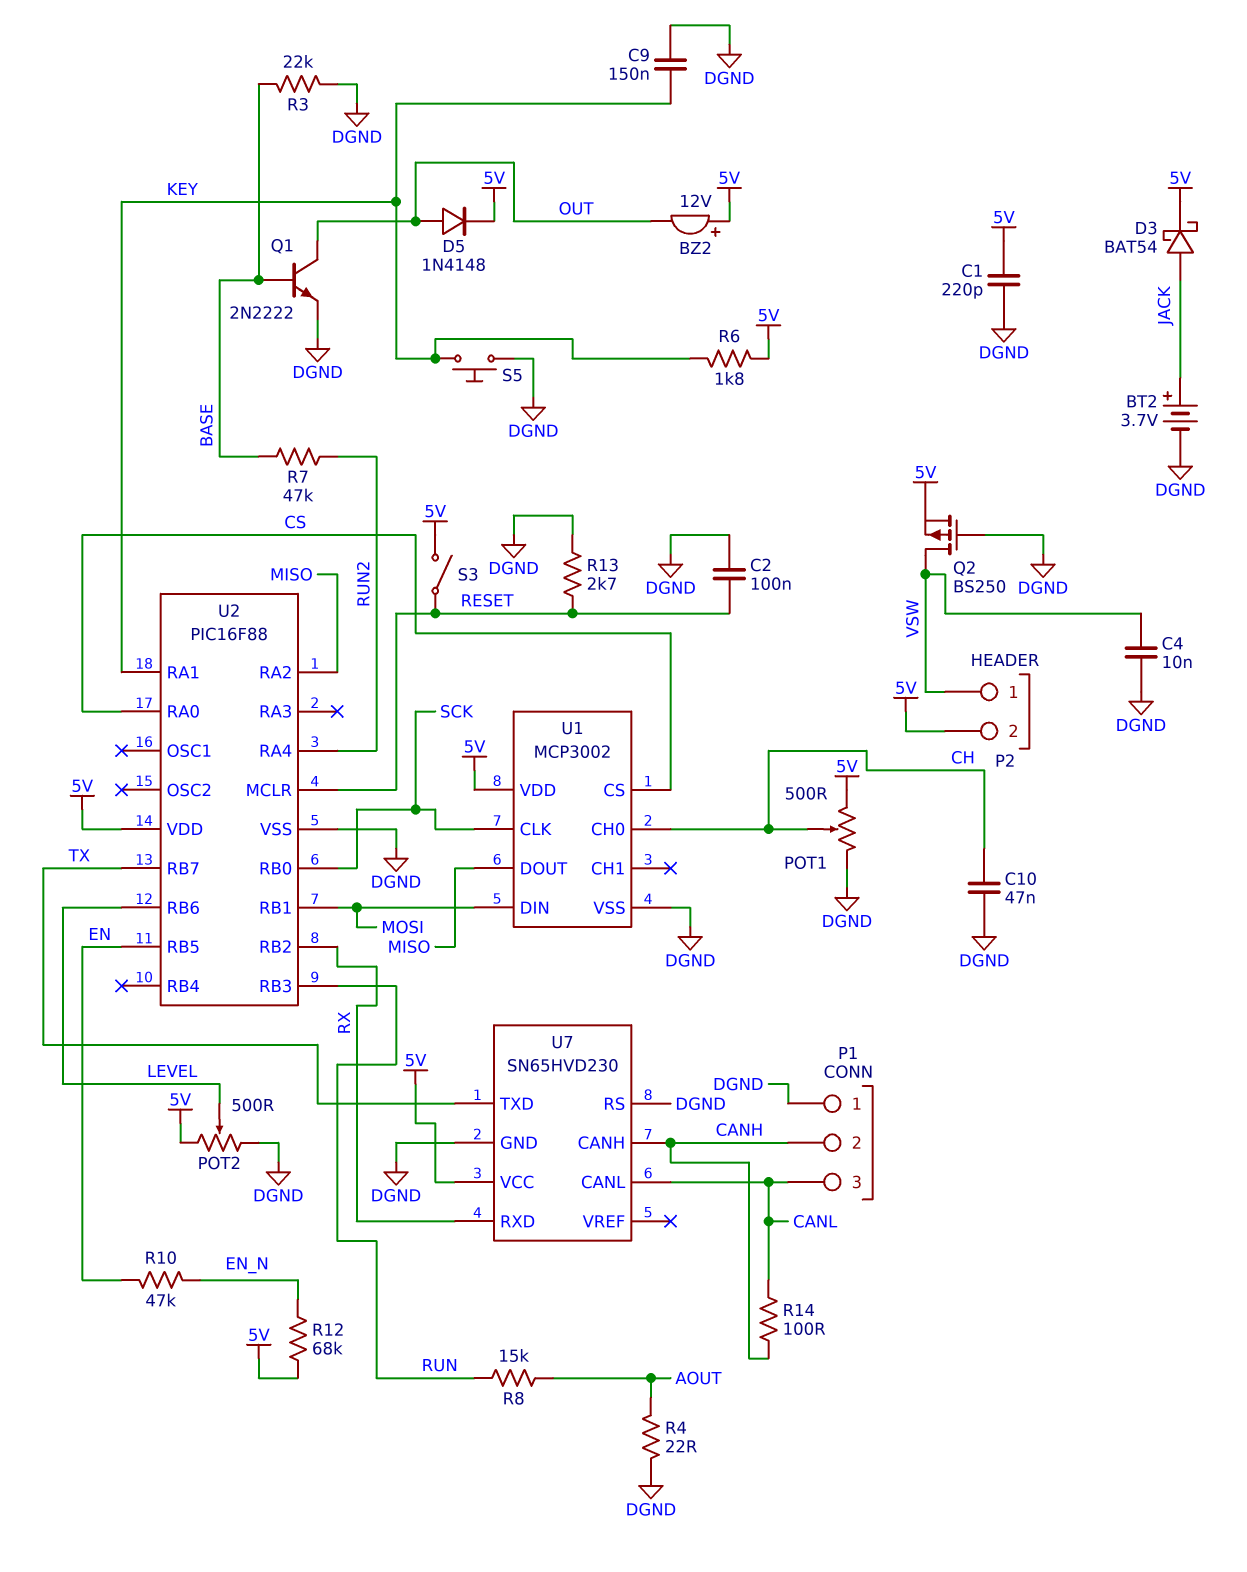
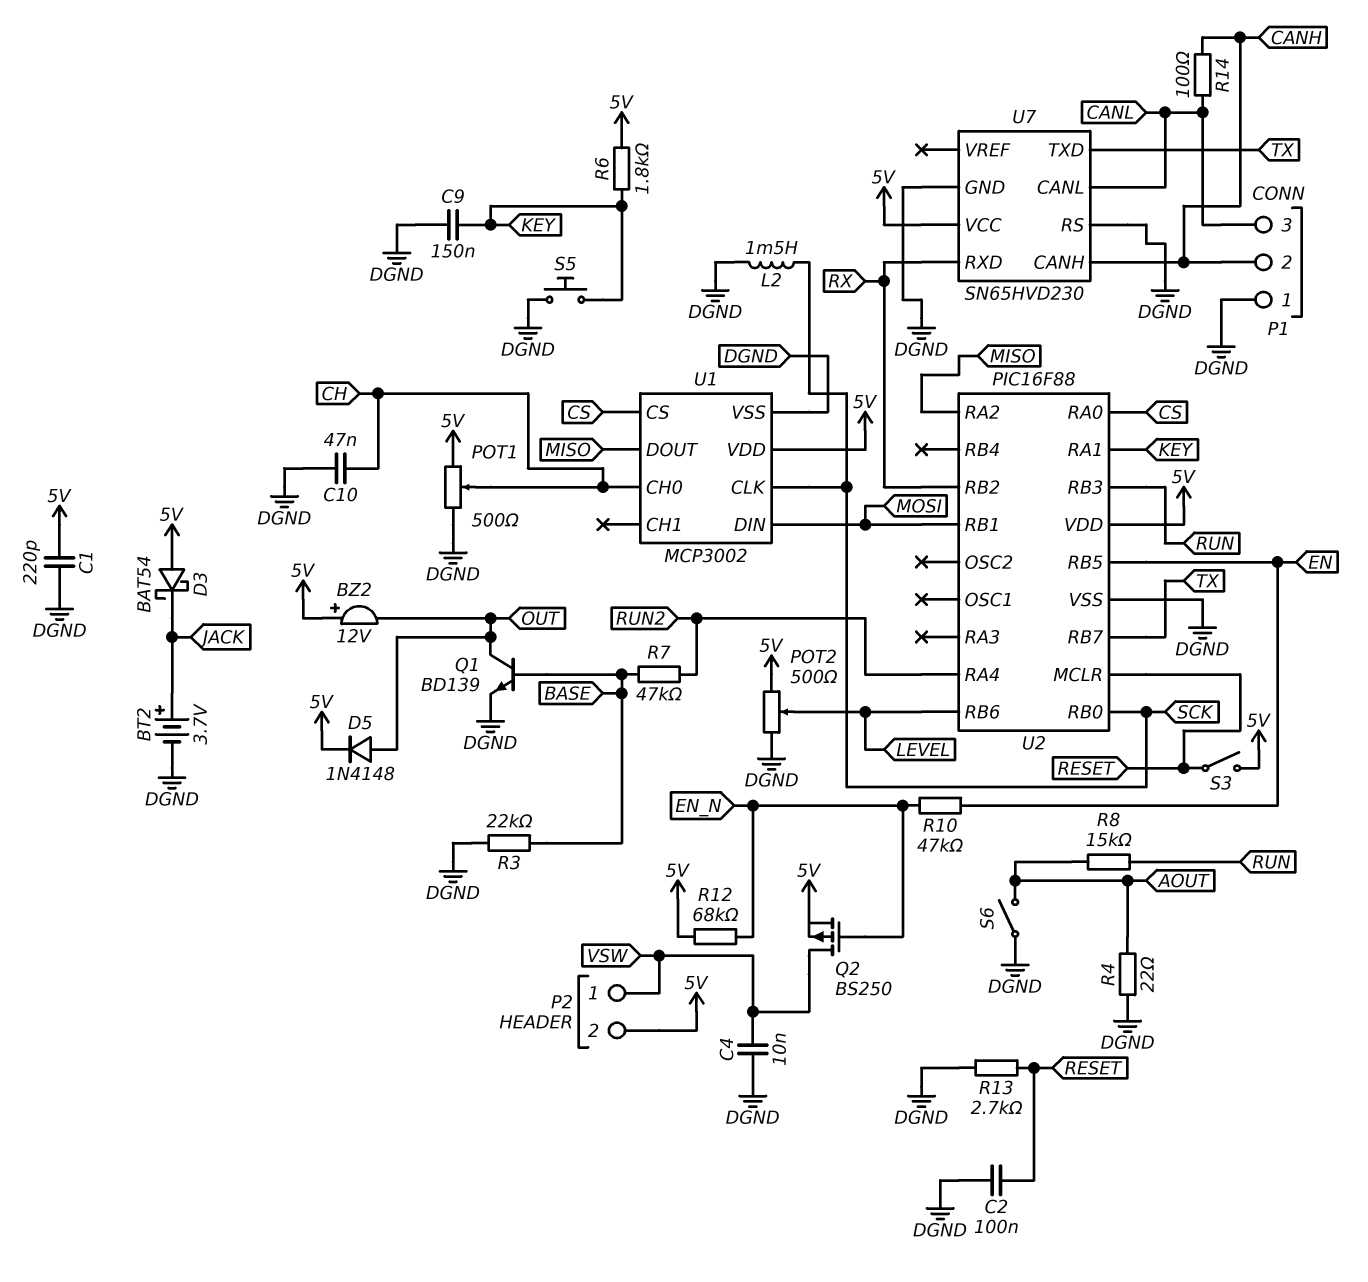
D3: schottky BAT54 (A JACK, K 5V) -> schottky BAT54 (A 5V, K JACK)
L2: none -> 1.5mH (DGND, SCK)
Q1: NPN 2N2222 (B BASE, C OUT, E DGND) -> NPN BD139 (B BASE, C OUT, E DGND)
Q2: PMOS BS250 (G DGND, D VSW, S 5V) -> PMOS BS250 (G EN_N, D VSW, S 5V)
S6: none -> switch (AOUT, DGND)

